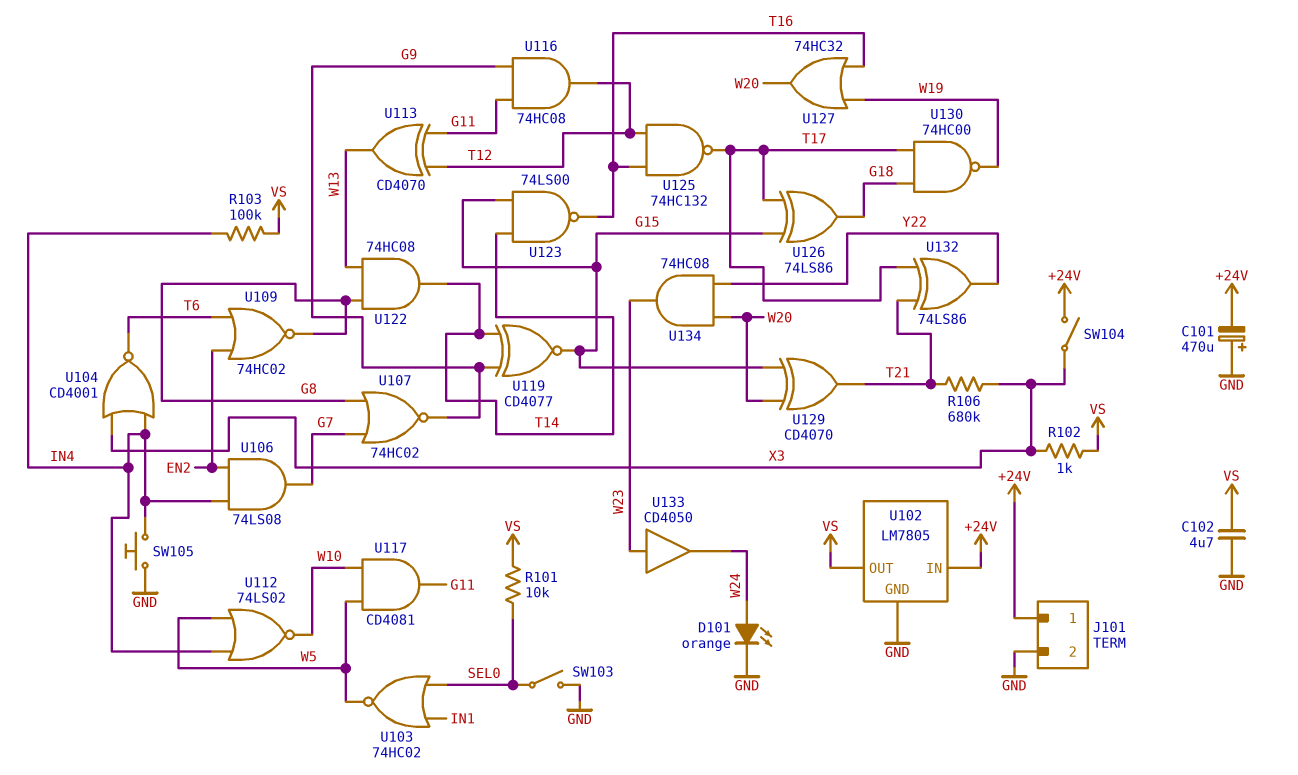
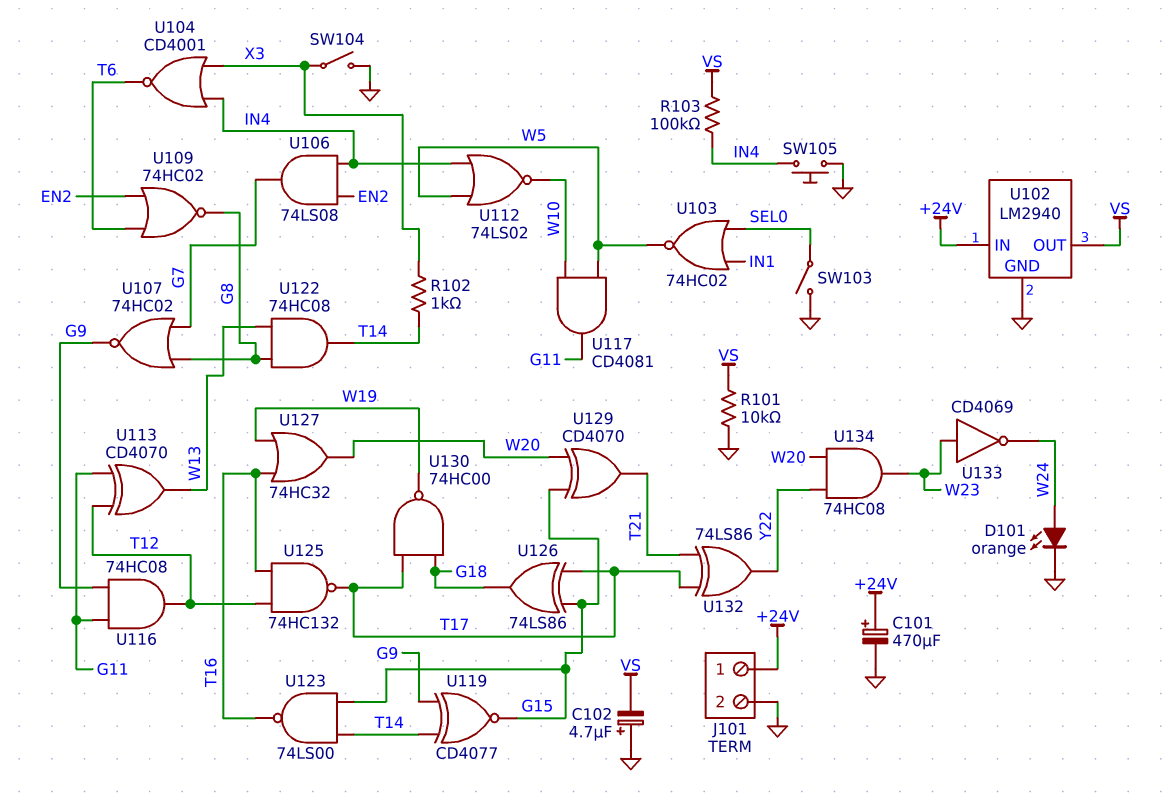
C101: 470uF (plus GND, minus +24V) -> 470uF (plus +24V, minus GND)
C102: 4.7uF (GND, VS) -> 4.7uF (plus GND, minus VS)
R101: 10k (SEL0, VS) -> 10k (GND, VS)
R102: 1k (VS, X3) -> 1k (T14, X3)
R106: 680k (T21, X3) -> none
SW104: switch (+24V, X3) -> switch (GND, X3)
U102: LM7805 -> LM2940
U133: buffer CD4050 (in W23, out W24) -> NOT CD4069 (in W23, out W24)

